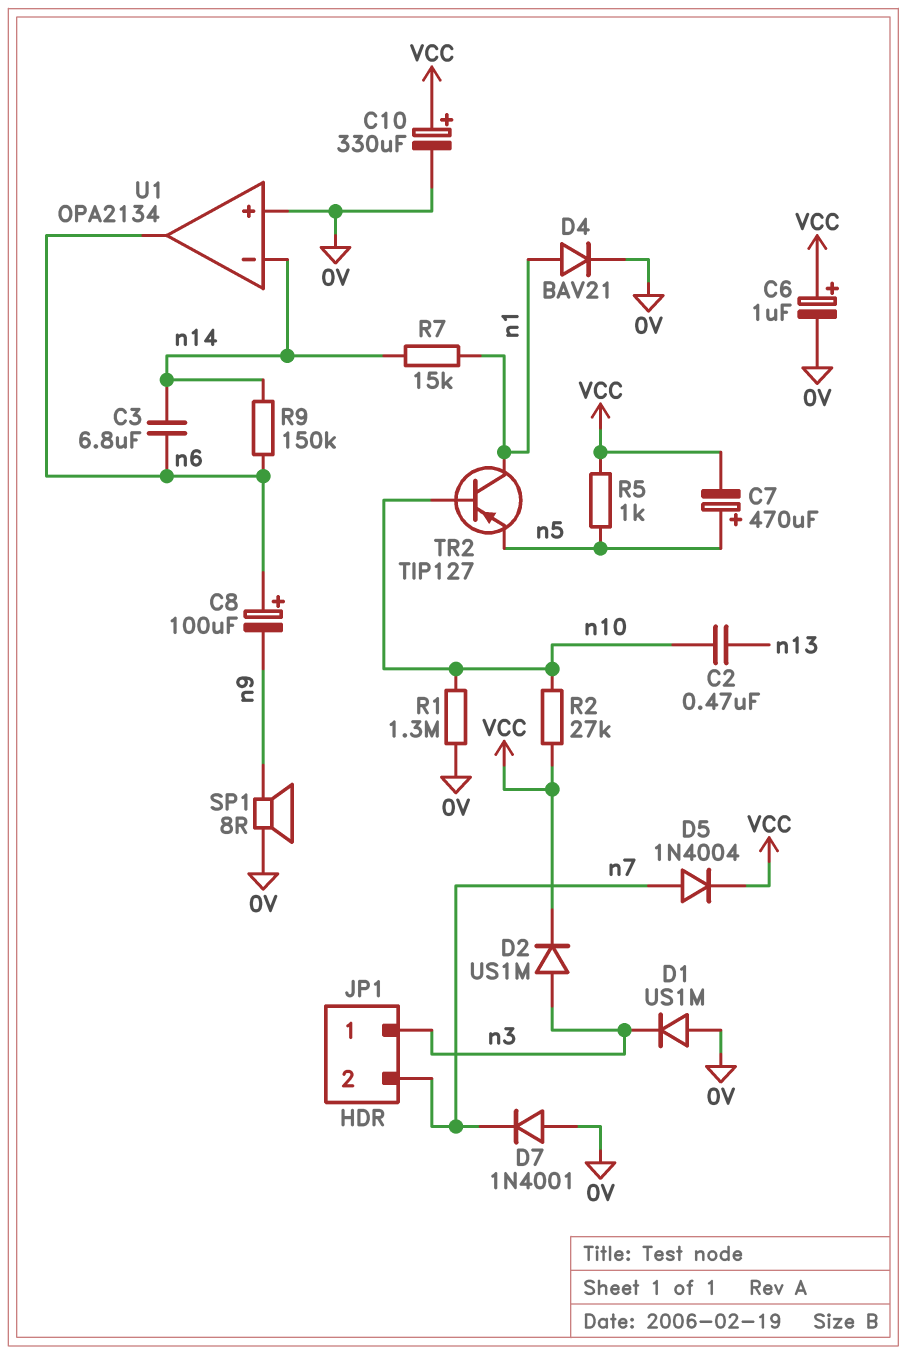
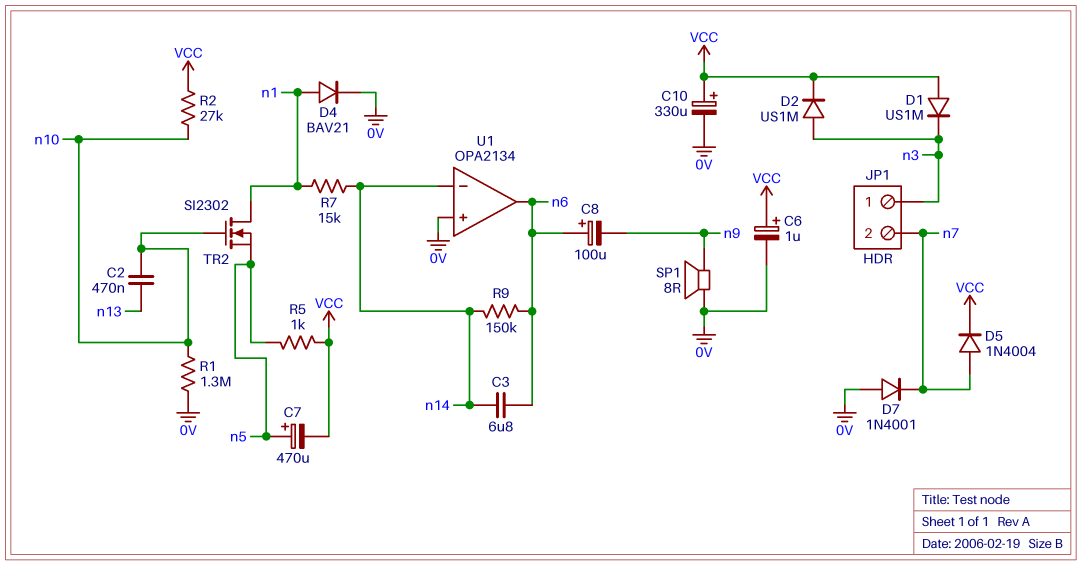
D1: diode US1M (A 0V, K n3) -> diode US1M (A VCC, K n3)
TR2: PNP TIP127 (B n10, C n1, E n5) -> NMOS SI2302 (G n10, D n1, S n5)

